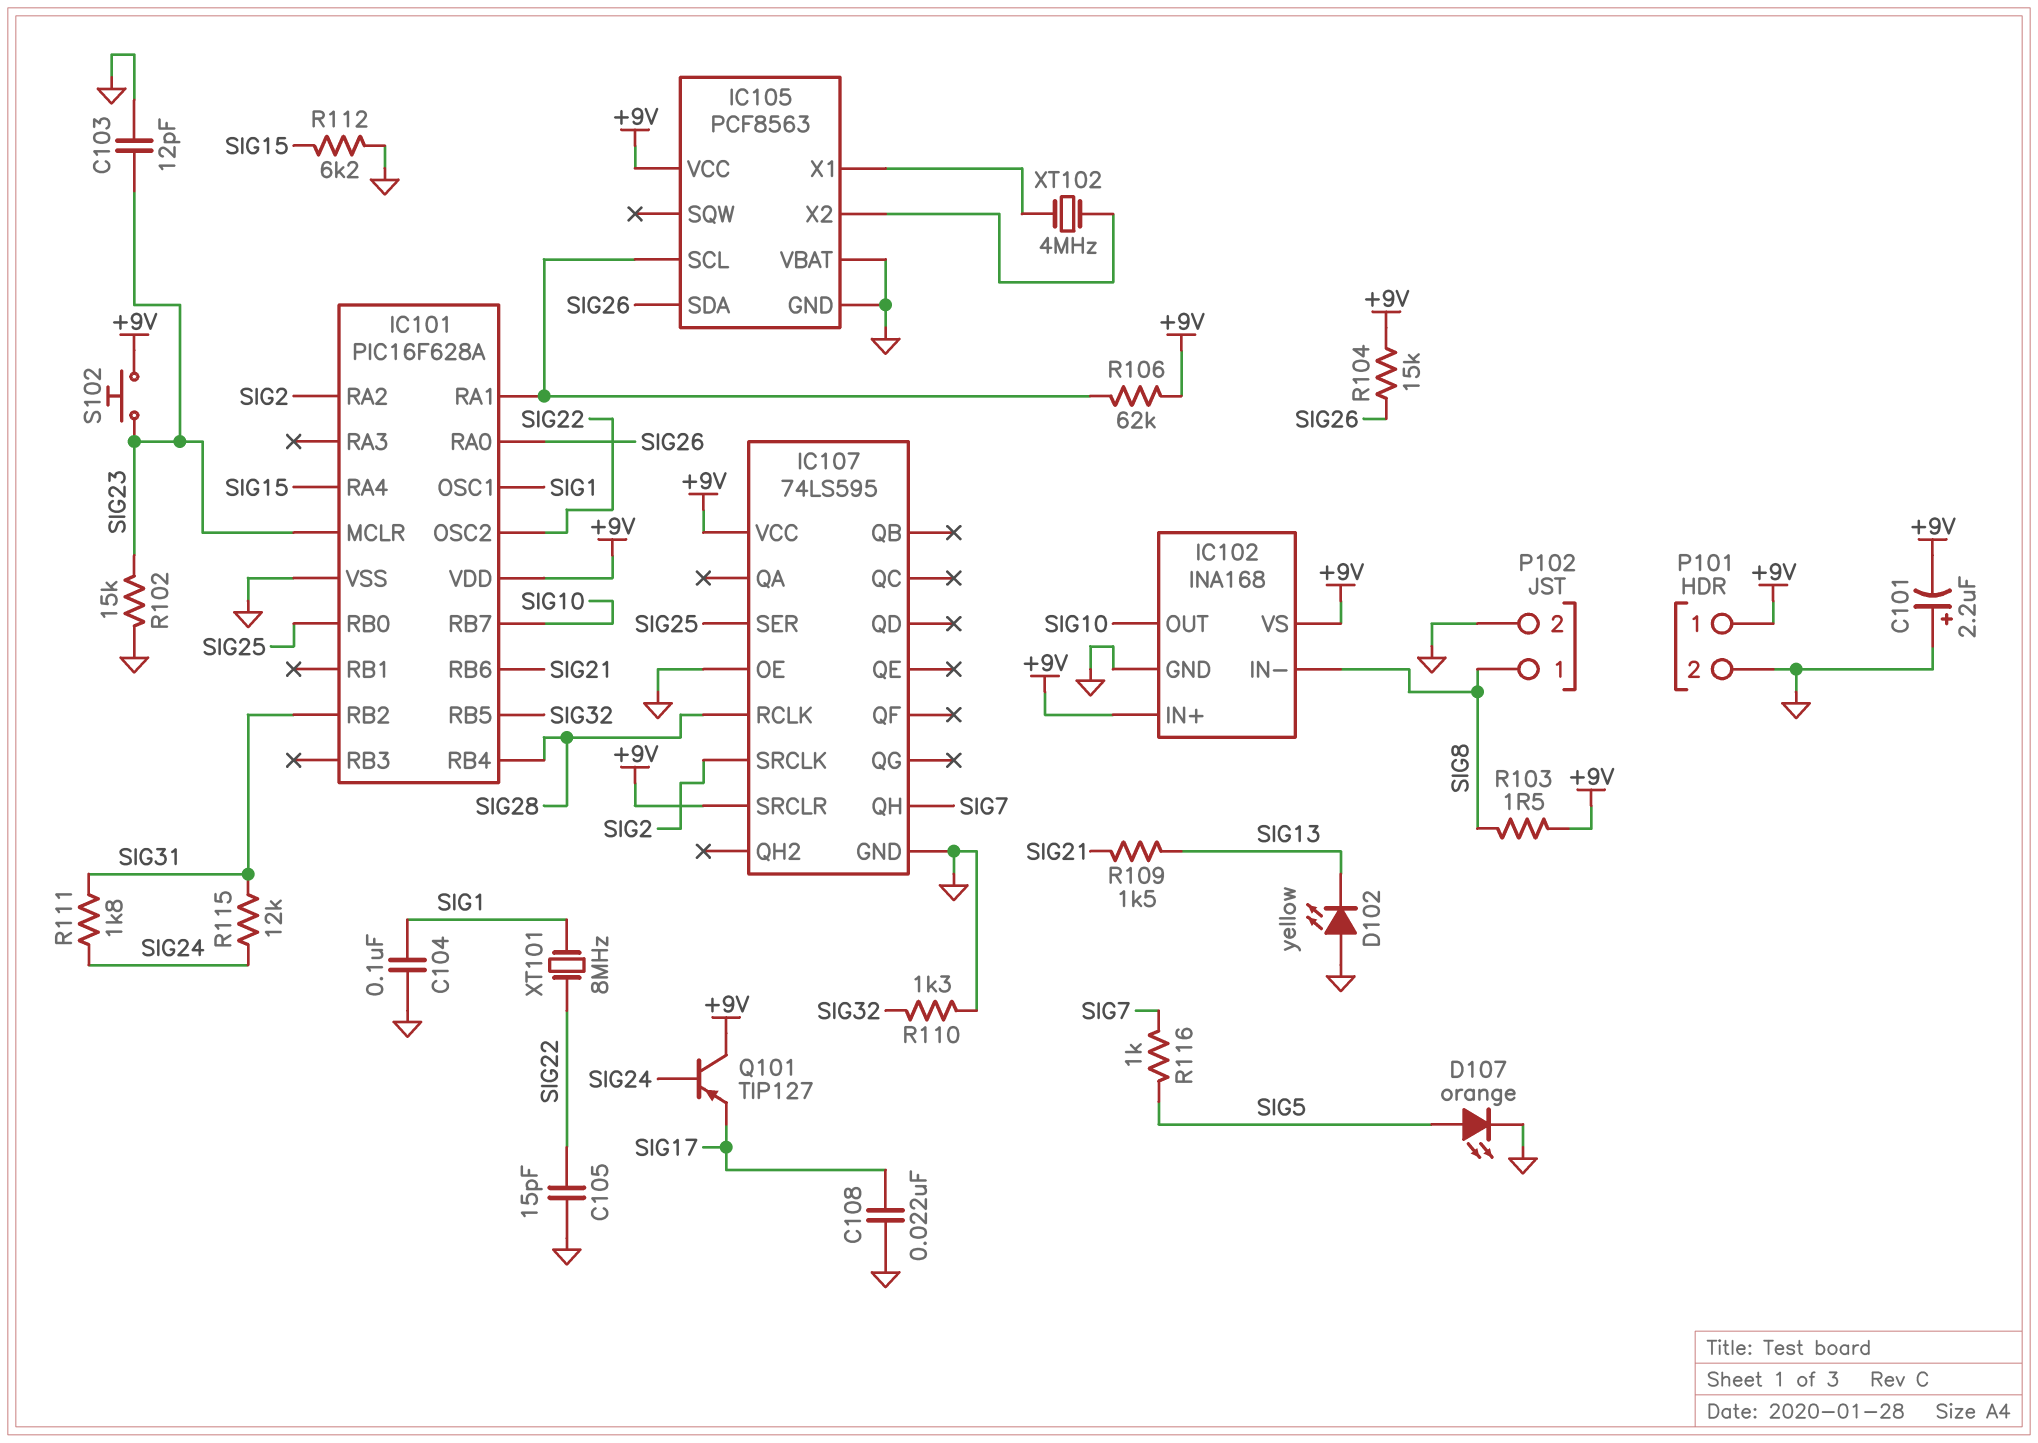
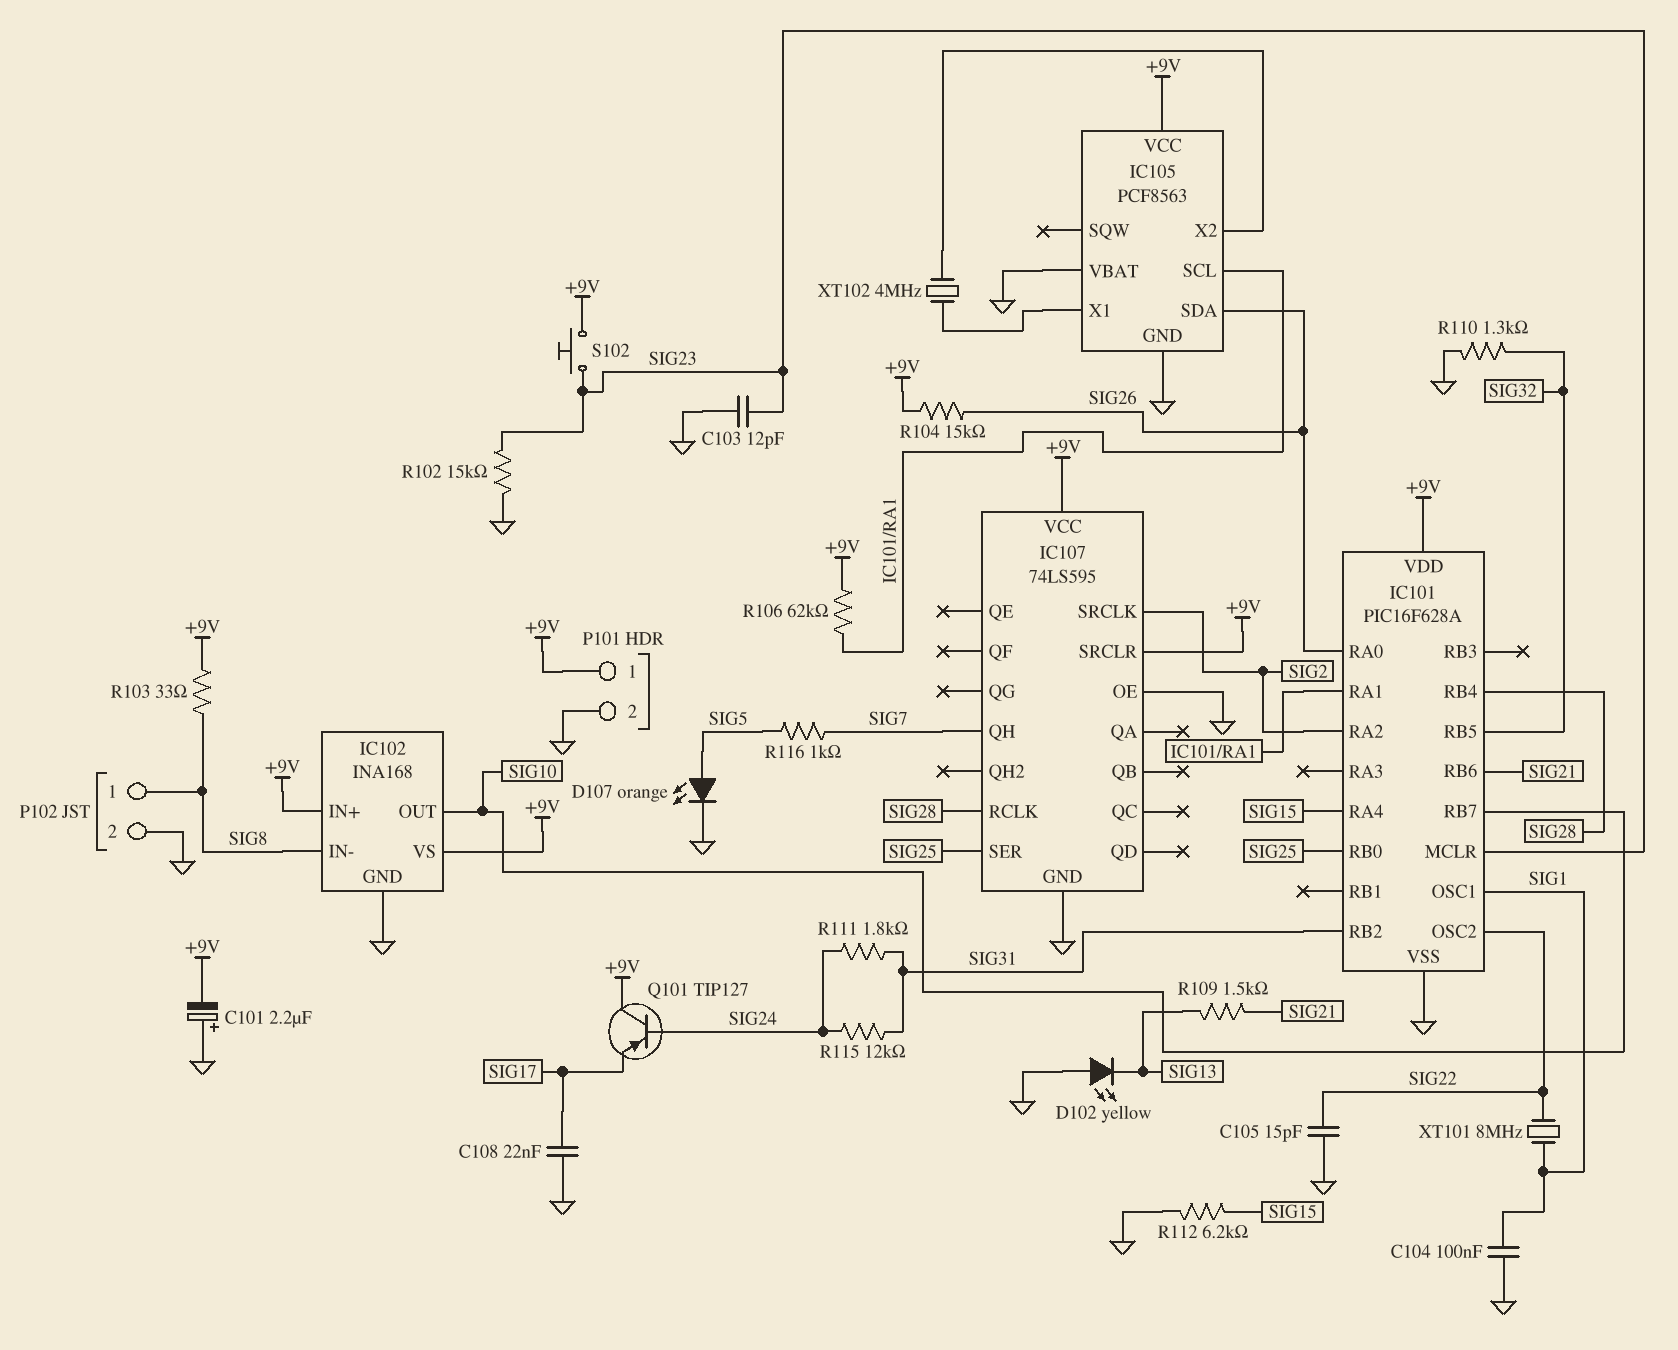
R103: 1.5 (+9V, SIG8) -> 33 (+9V, SIG8)

